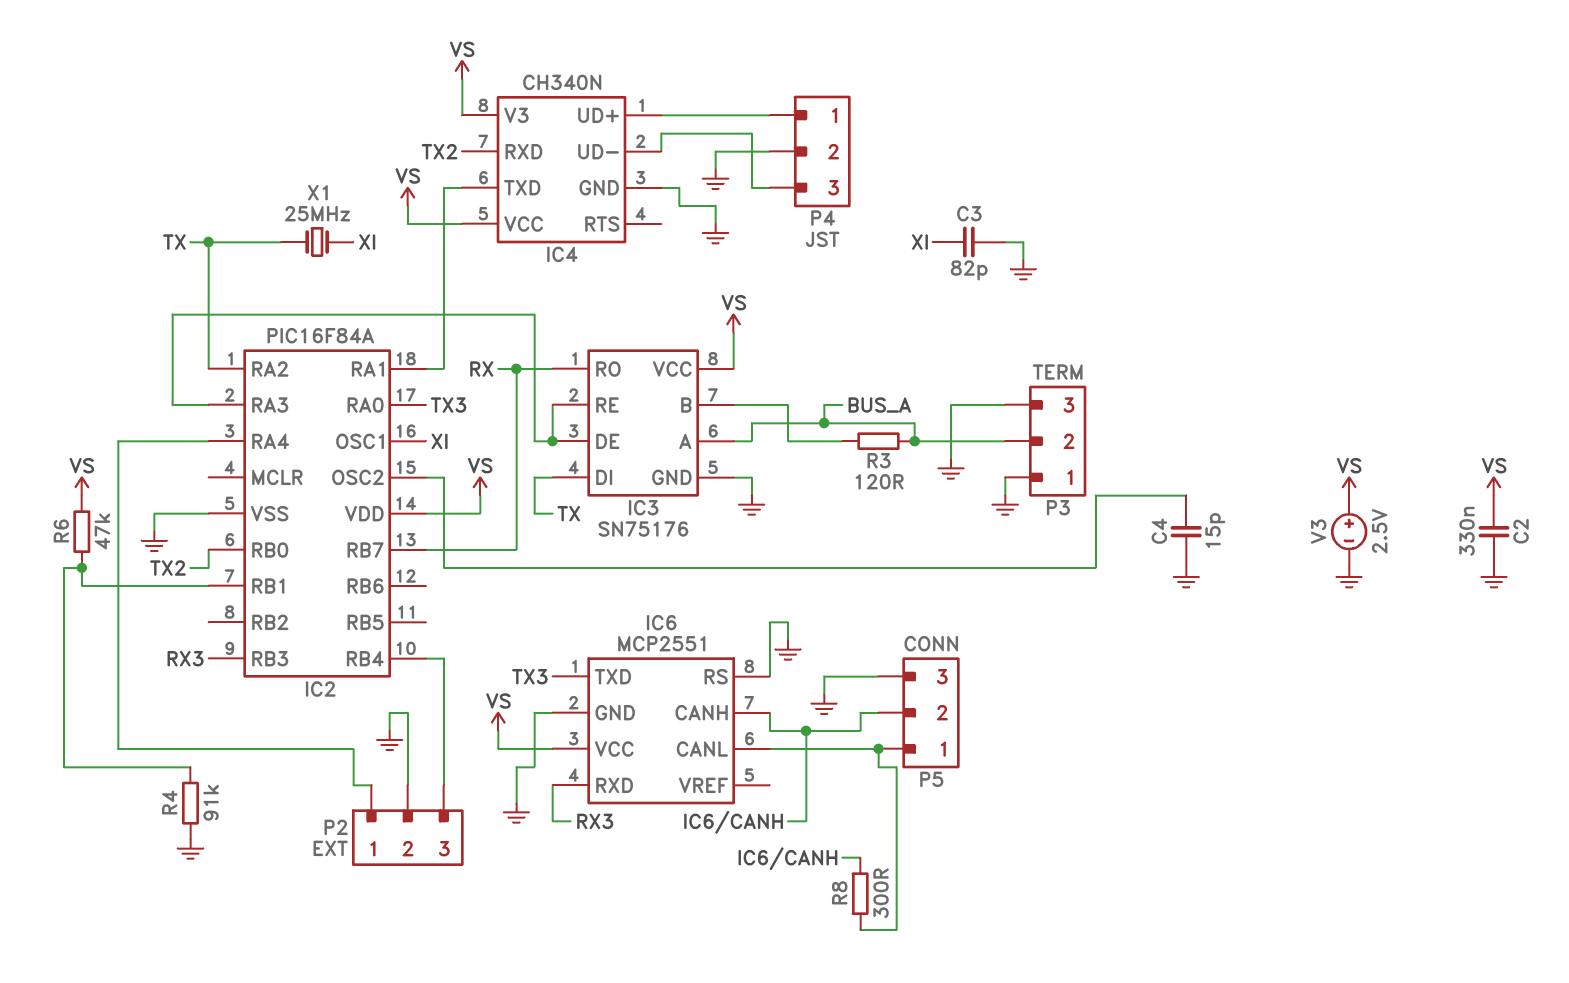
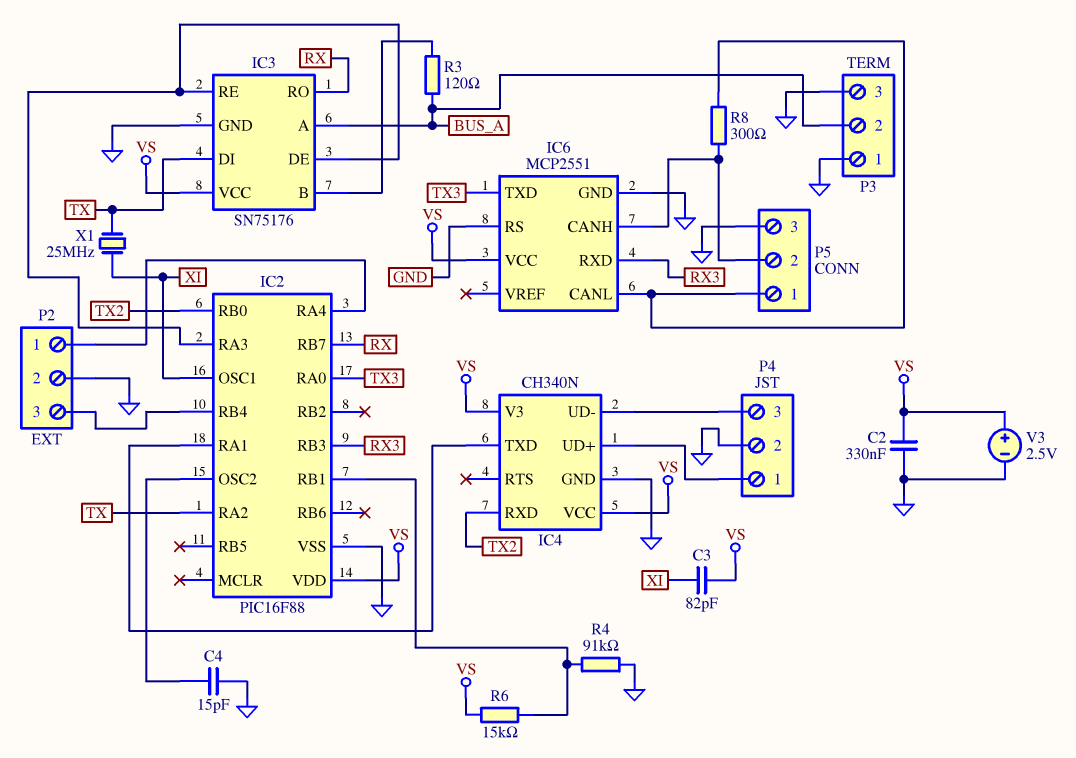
C3: 82pF (GND, XI) -> 82pF (VS, XI)
IC2: PIC16F84A -> PIC16F88
R6: 47k (IC2/RB1, VS) -> 15k (IC2/RB1, VS)

